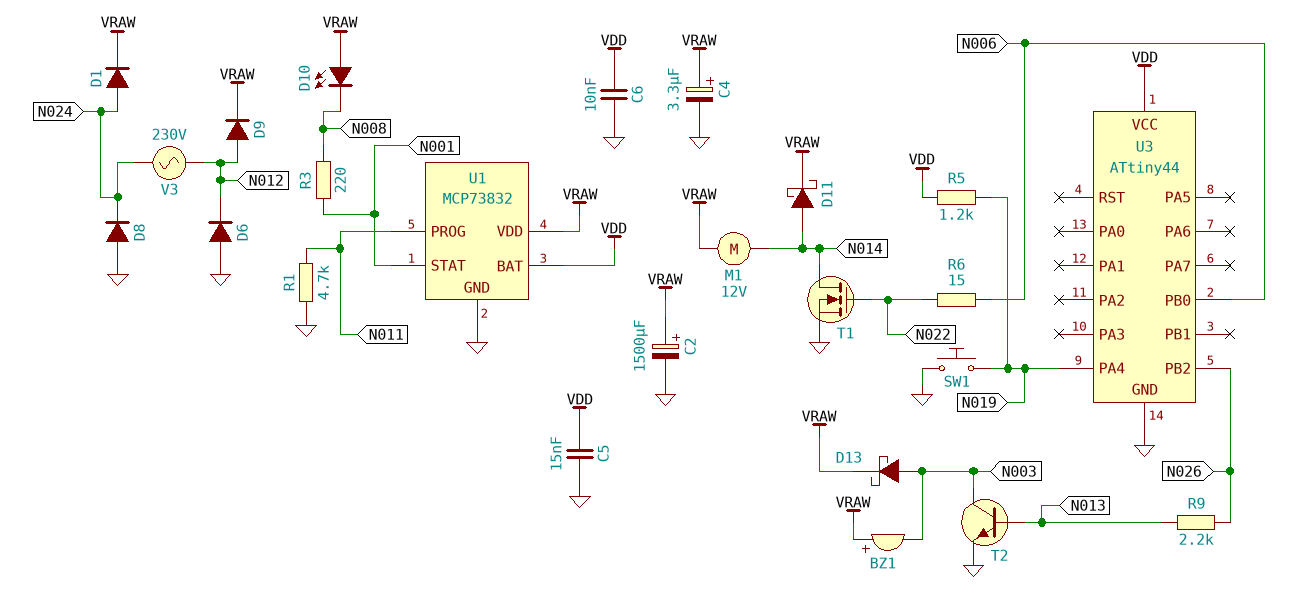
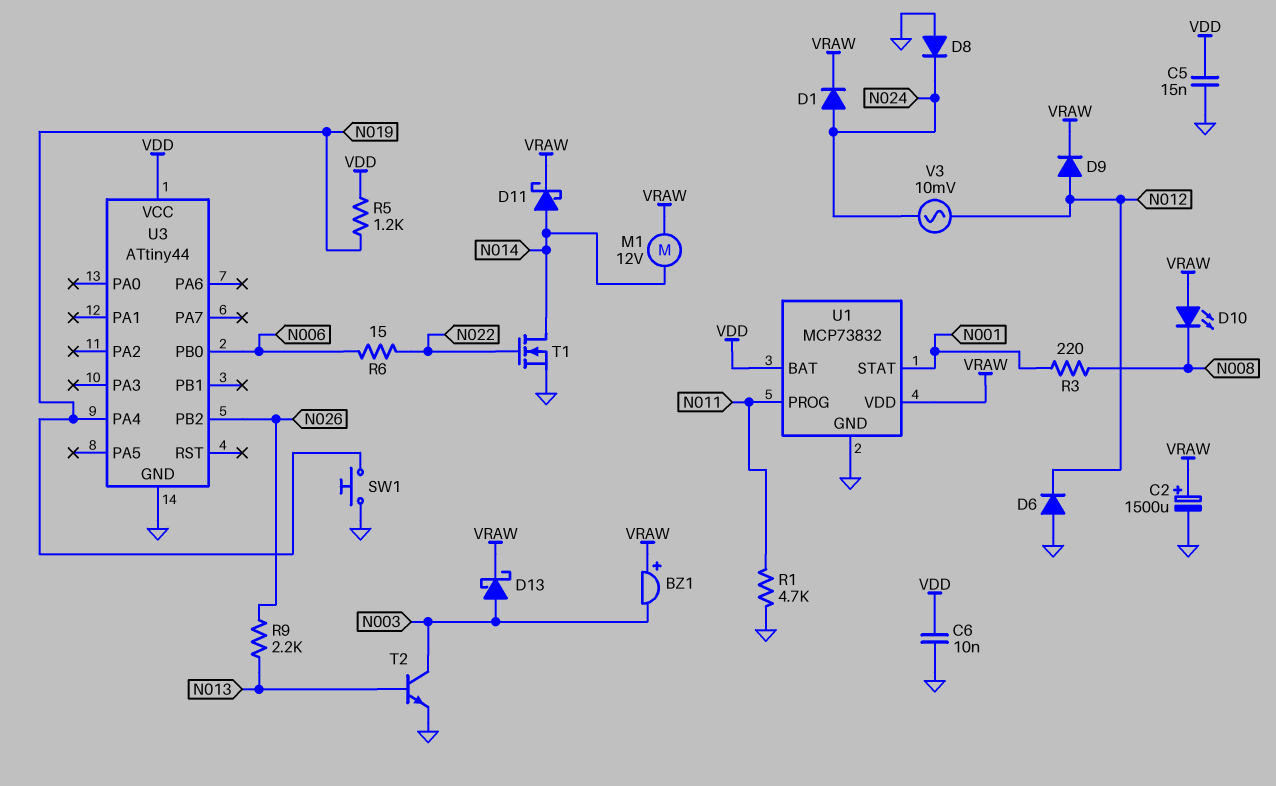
C4: 3.3uF (plus VRAW, minus GND) -> none
V3: AC 230V (N012, N024) -> AC 10mV (N012, N024)

